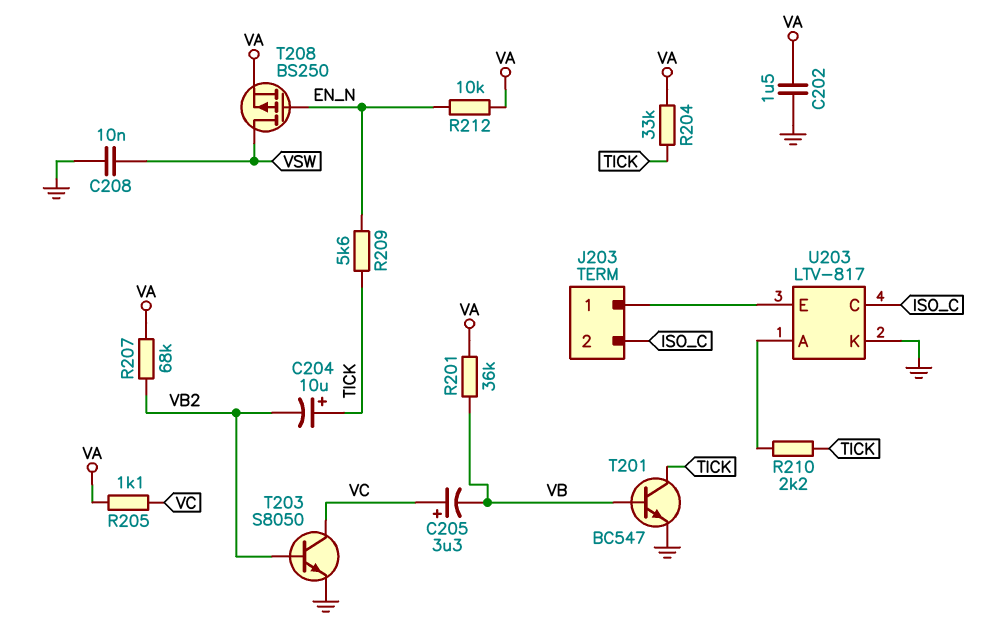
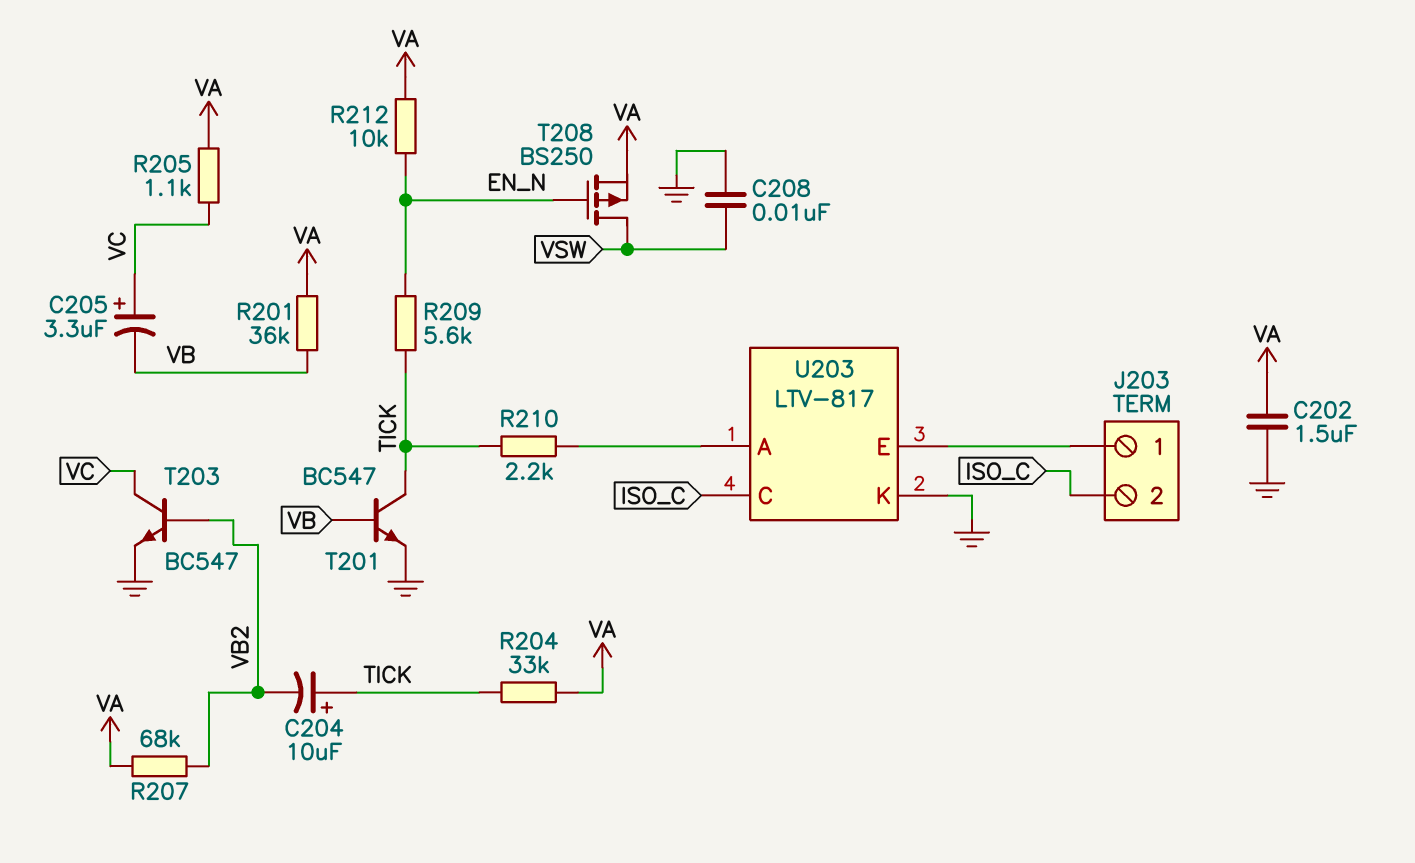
T203: NPN S8050 (B VB2, C VC, E GND) -> NPN BC547 (B VB2, C VC, E GND)

